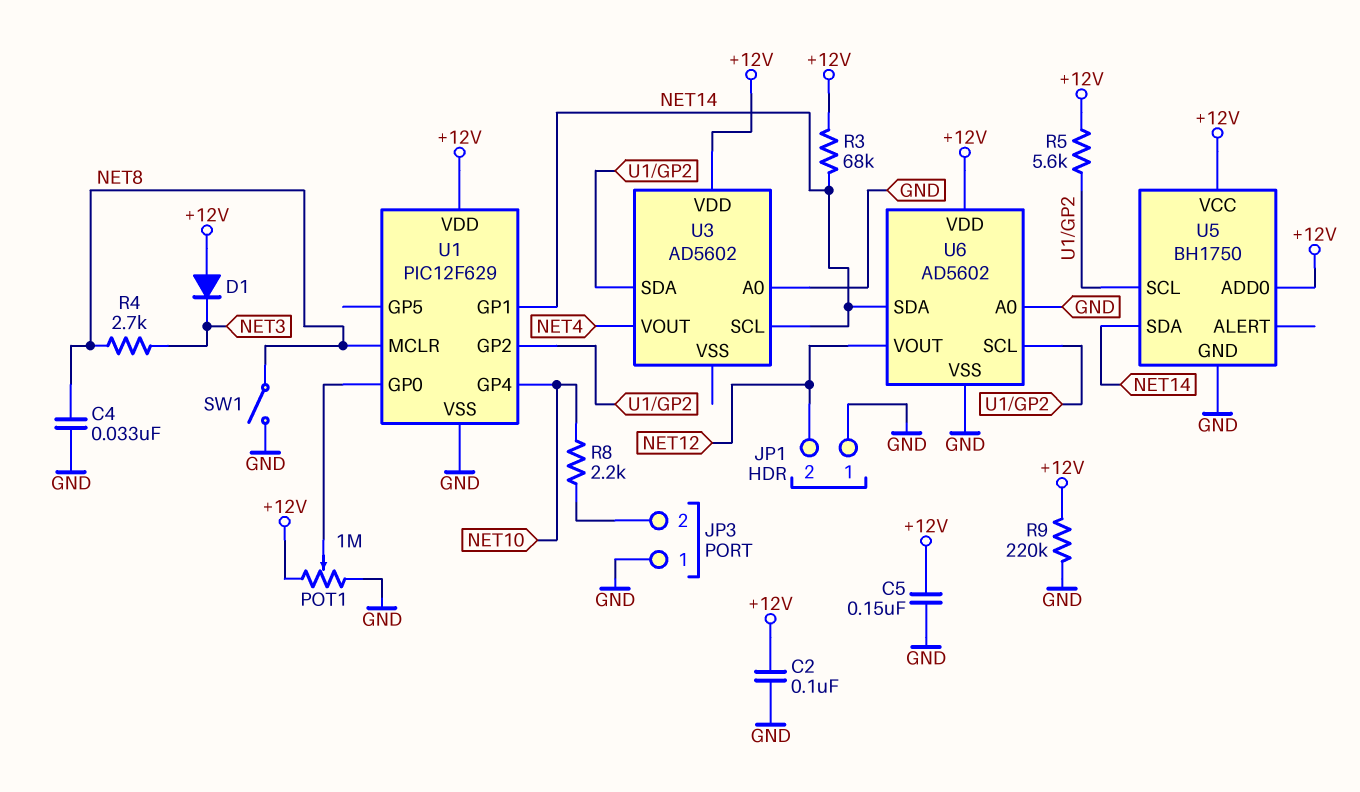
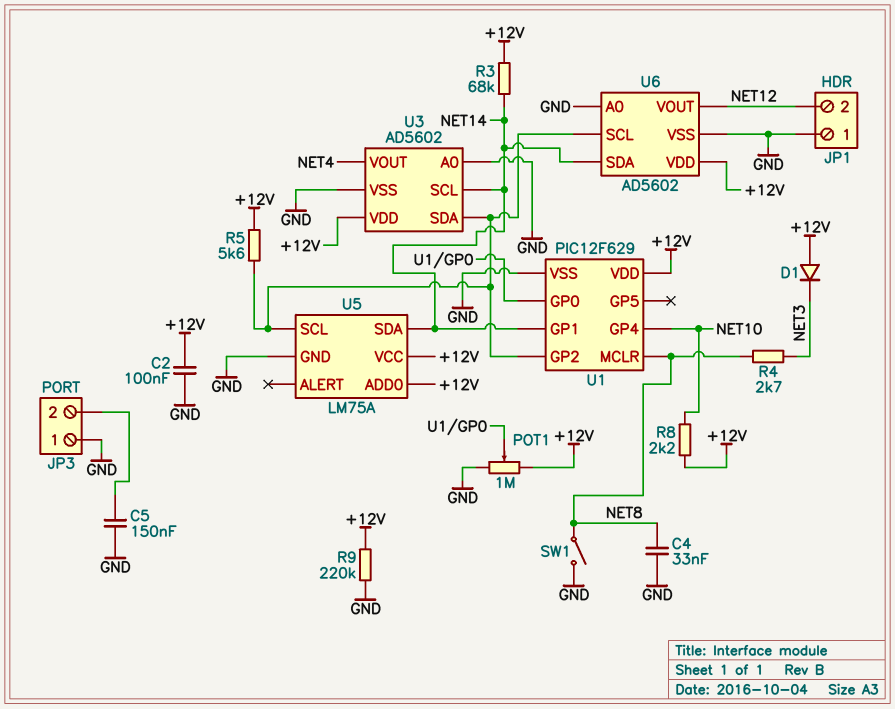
C5: 150nF (+12V, GND) -> 150nF (GND, JP3/2)
R8: 2.2k (JP3/2, NET10) -> 2.2k (+12V, NET10)
U3 pin VSS: none -> GND
U5: BH1750 -> LM75A

